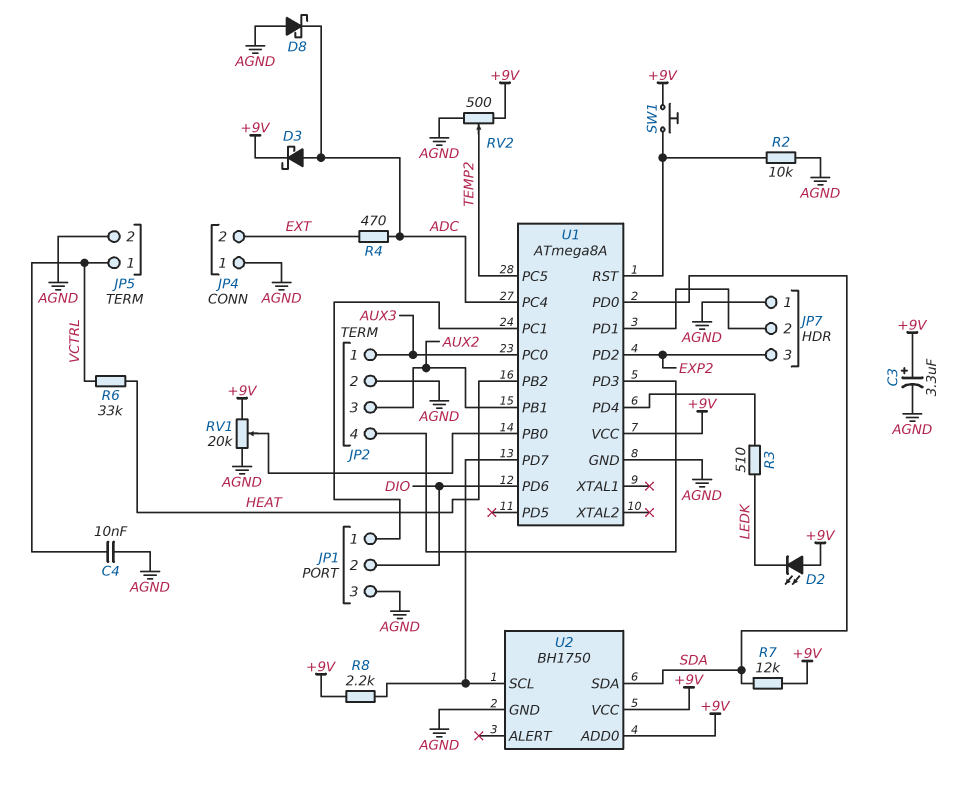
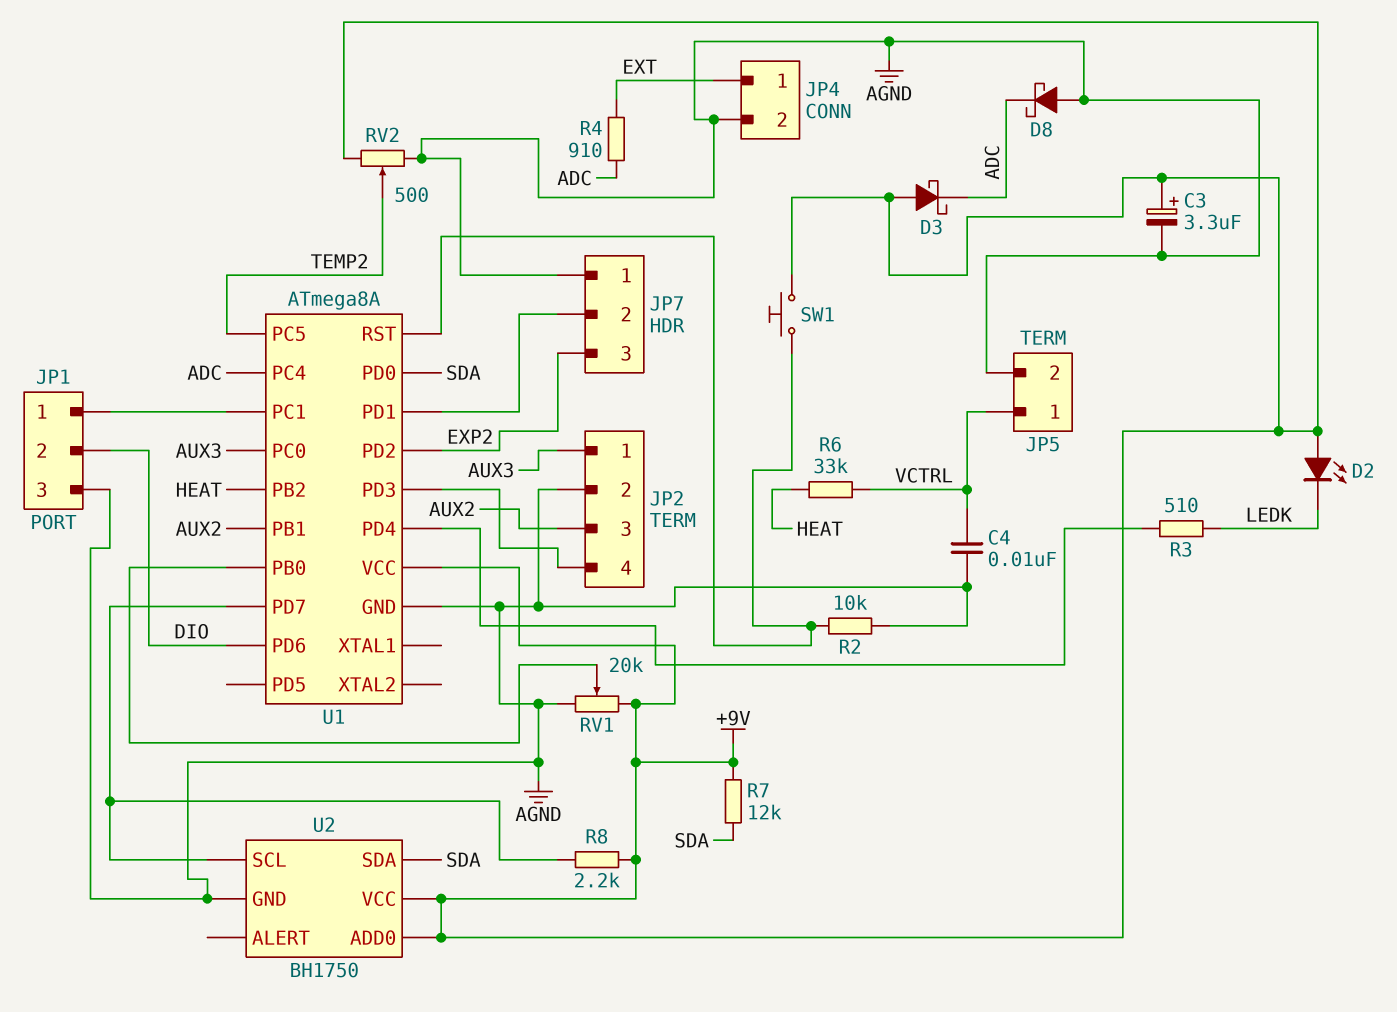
D3: schottky (A ADC, K +9V) -> schottky (A +9V, K ADC)
JP4 pin 1: AGND -> EXT
JP4 pin 2: EXT -> AGND
R4: 470 (ADC, EXT) -> 910 (ADC, EXT)

